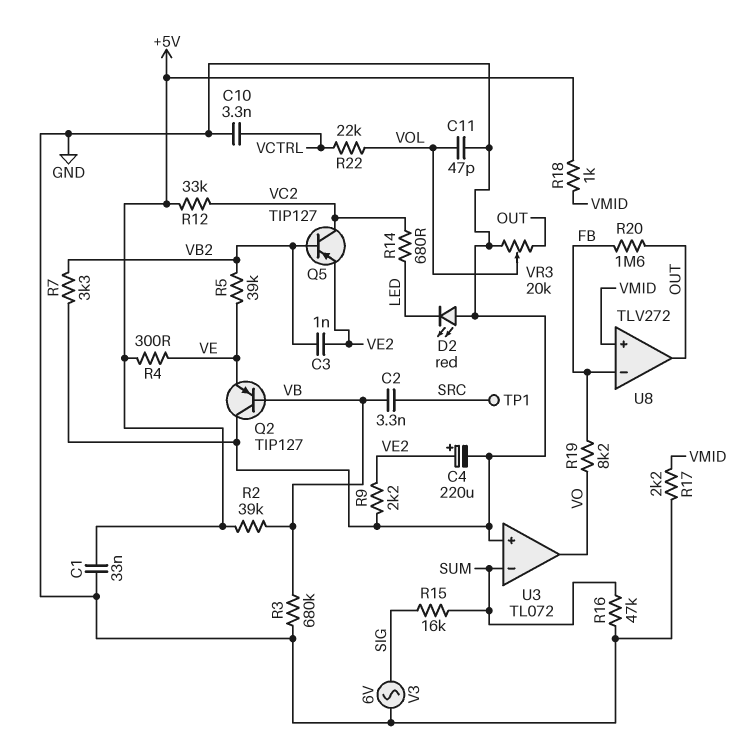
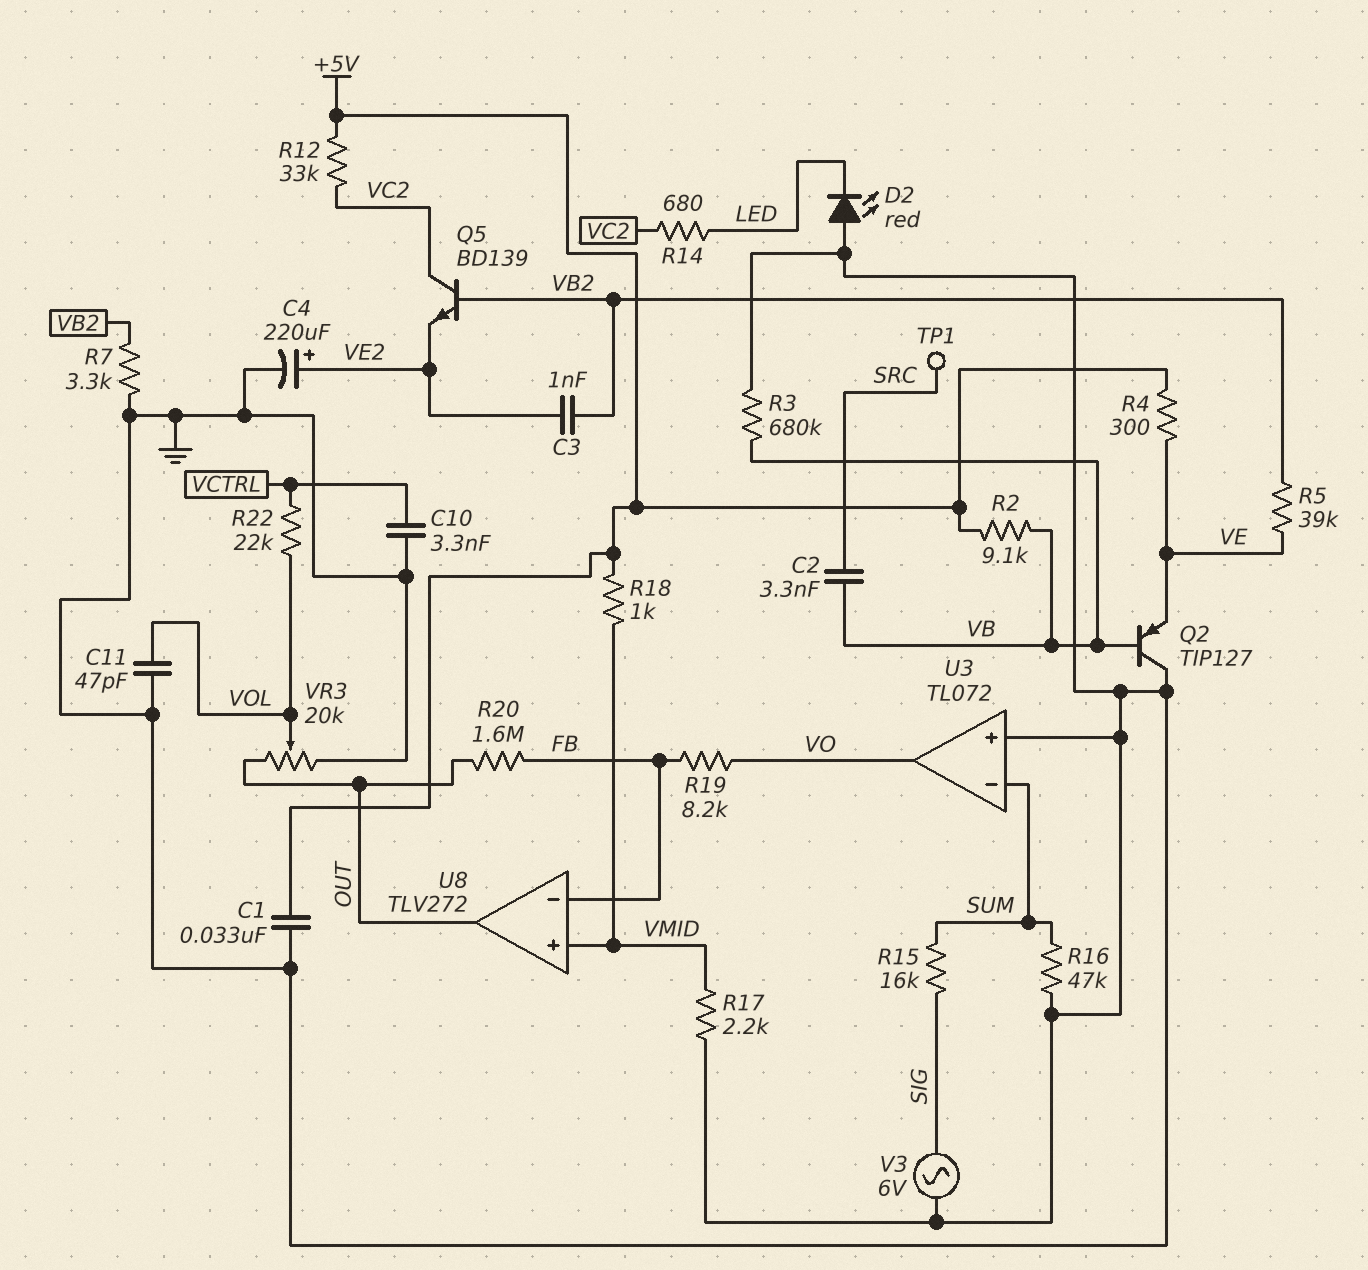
Q5: PNP TIP127 (B VB2, C VC2, E VE2) -> NPN BD139 (B VB2, C VC2, E VE2)
R2: 39k (+5V, VB) -> 9.1k (+5V, VB)
R9: 2.2k (GND, VE2) -> none

